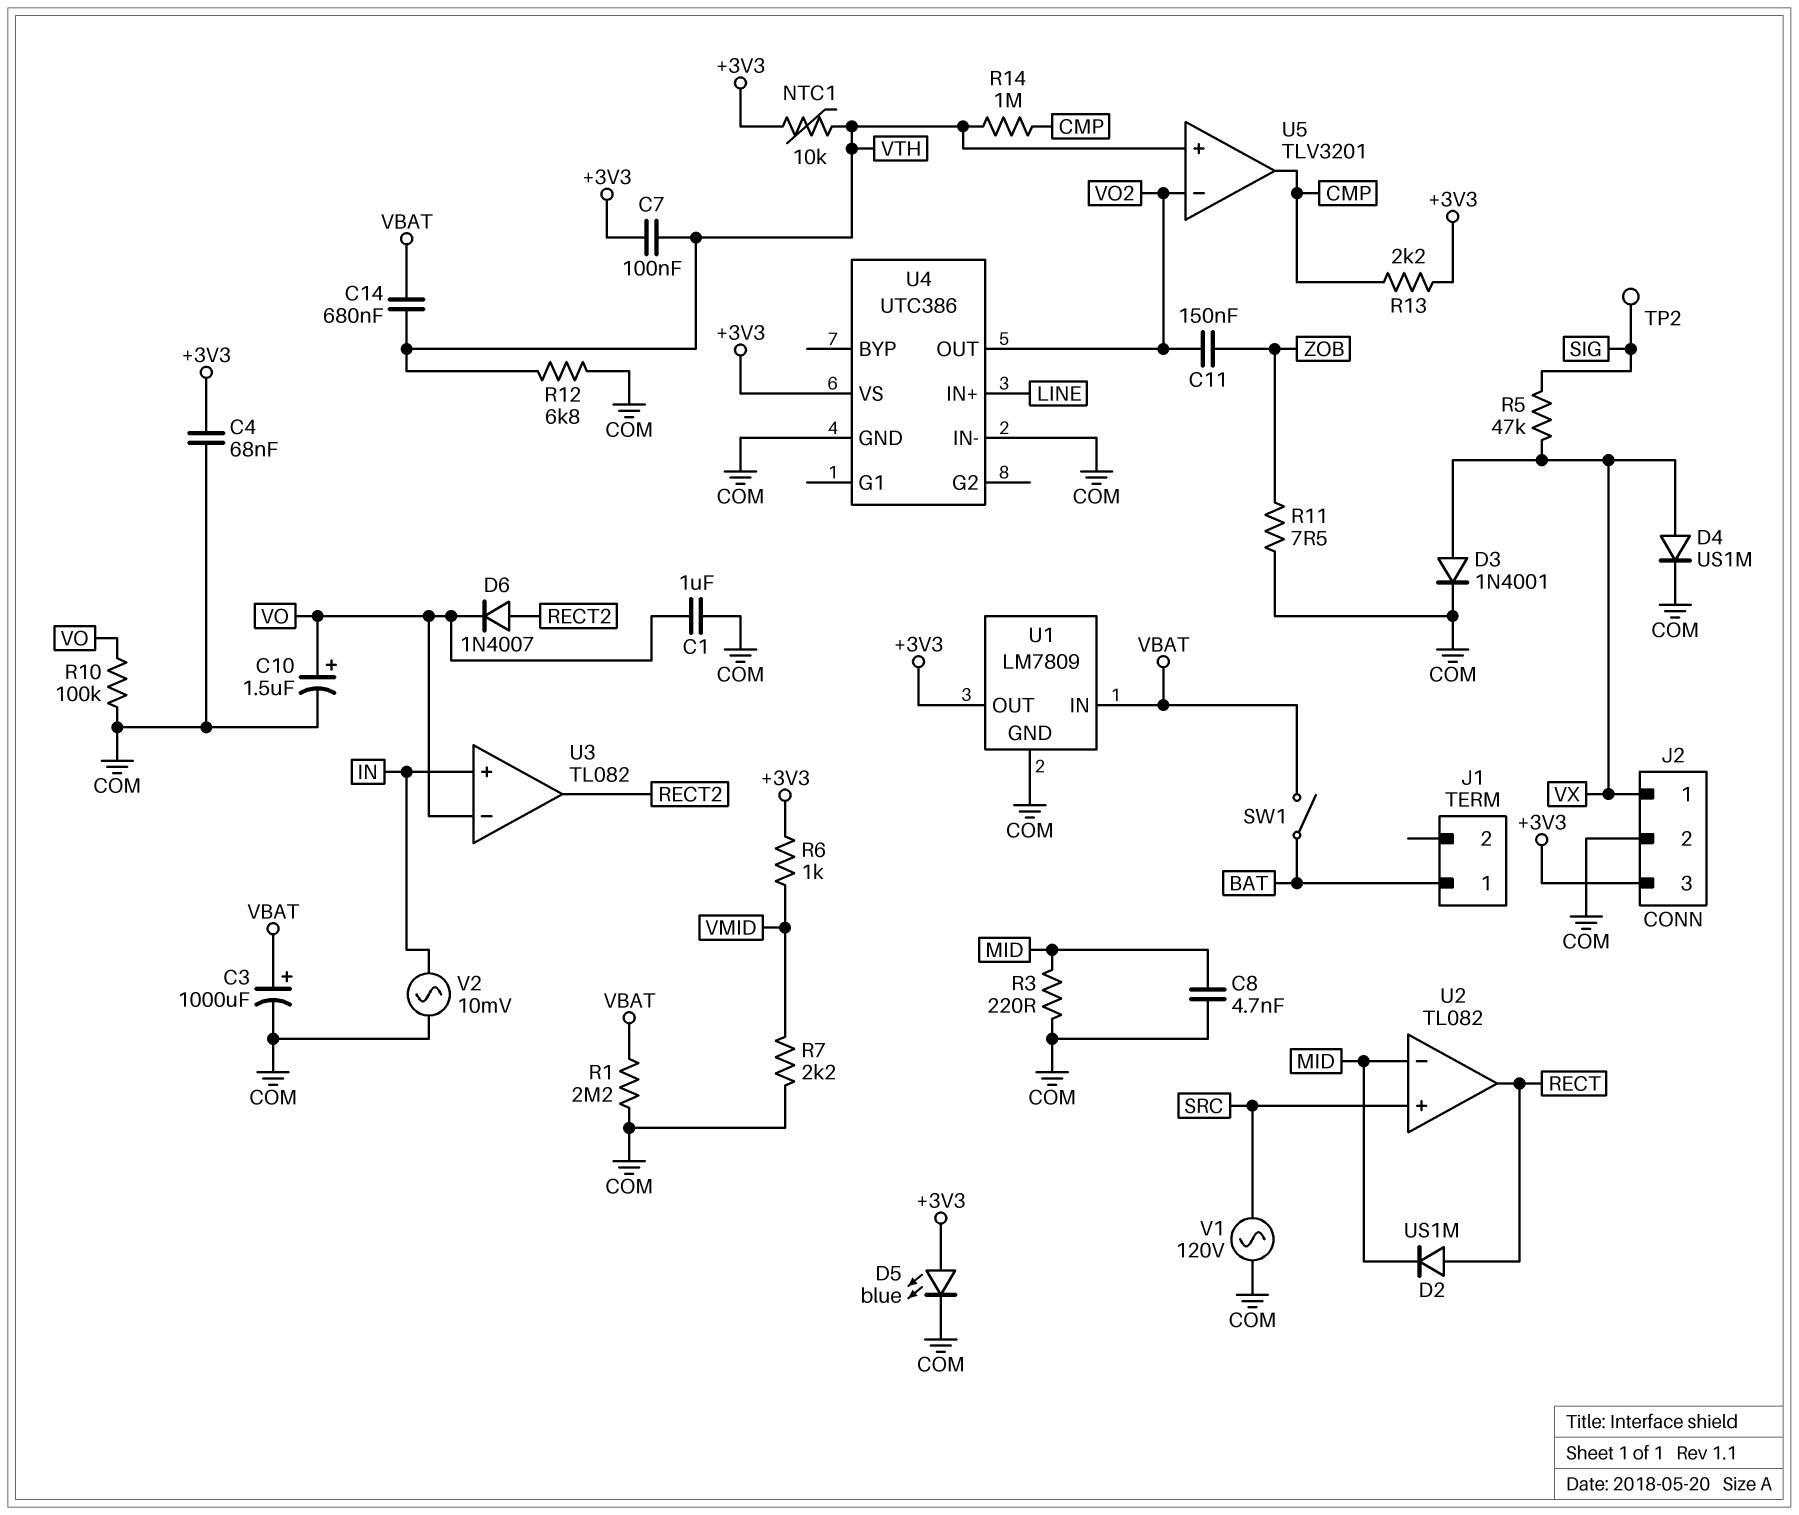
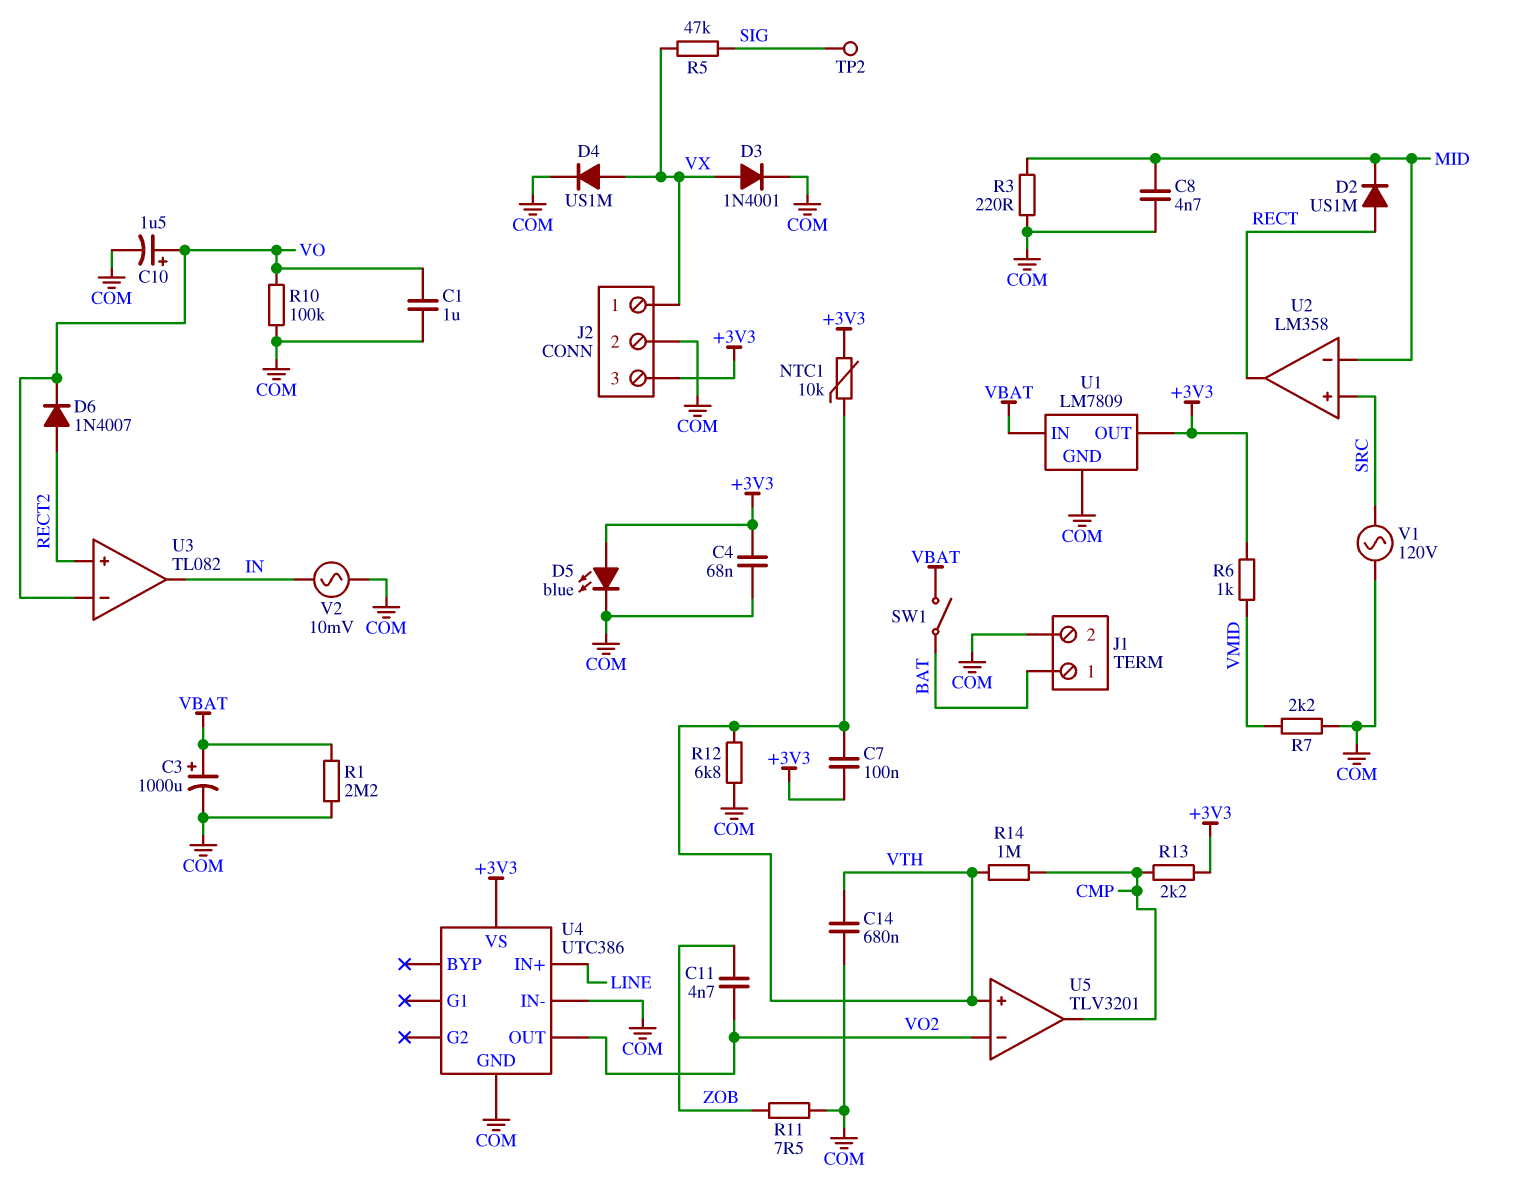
C11: 150nF (VO2, ZOB) -> 4.7nF (VO2, ZOB)
C14: 680nF (VBAT, VTH) -> 680nF (COM, VTH)
J1 pin 2: none -> COM
U2: TL082 -> LM358
U3 pin in+: IN -> RECT2
U3 pin out: RECT2 -> IN

